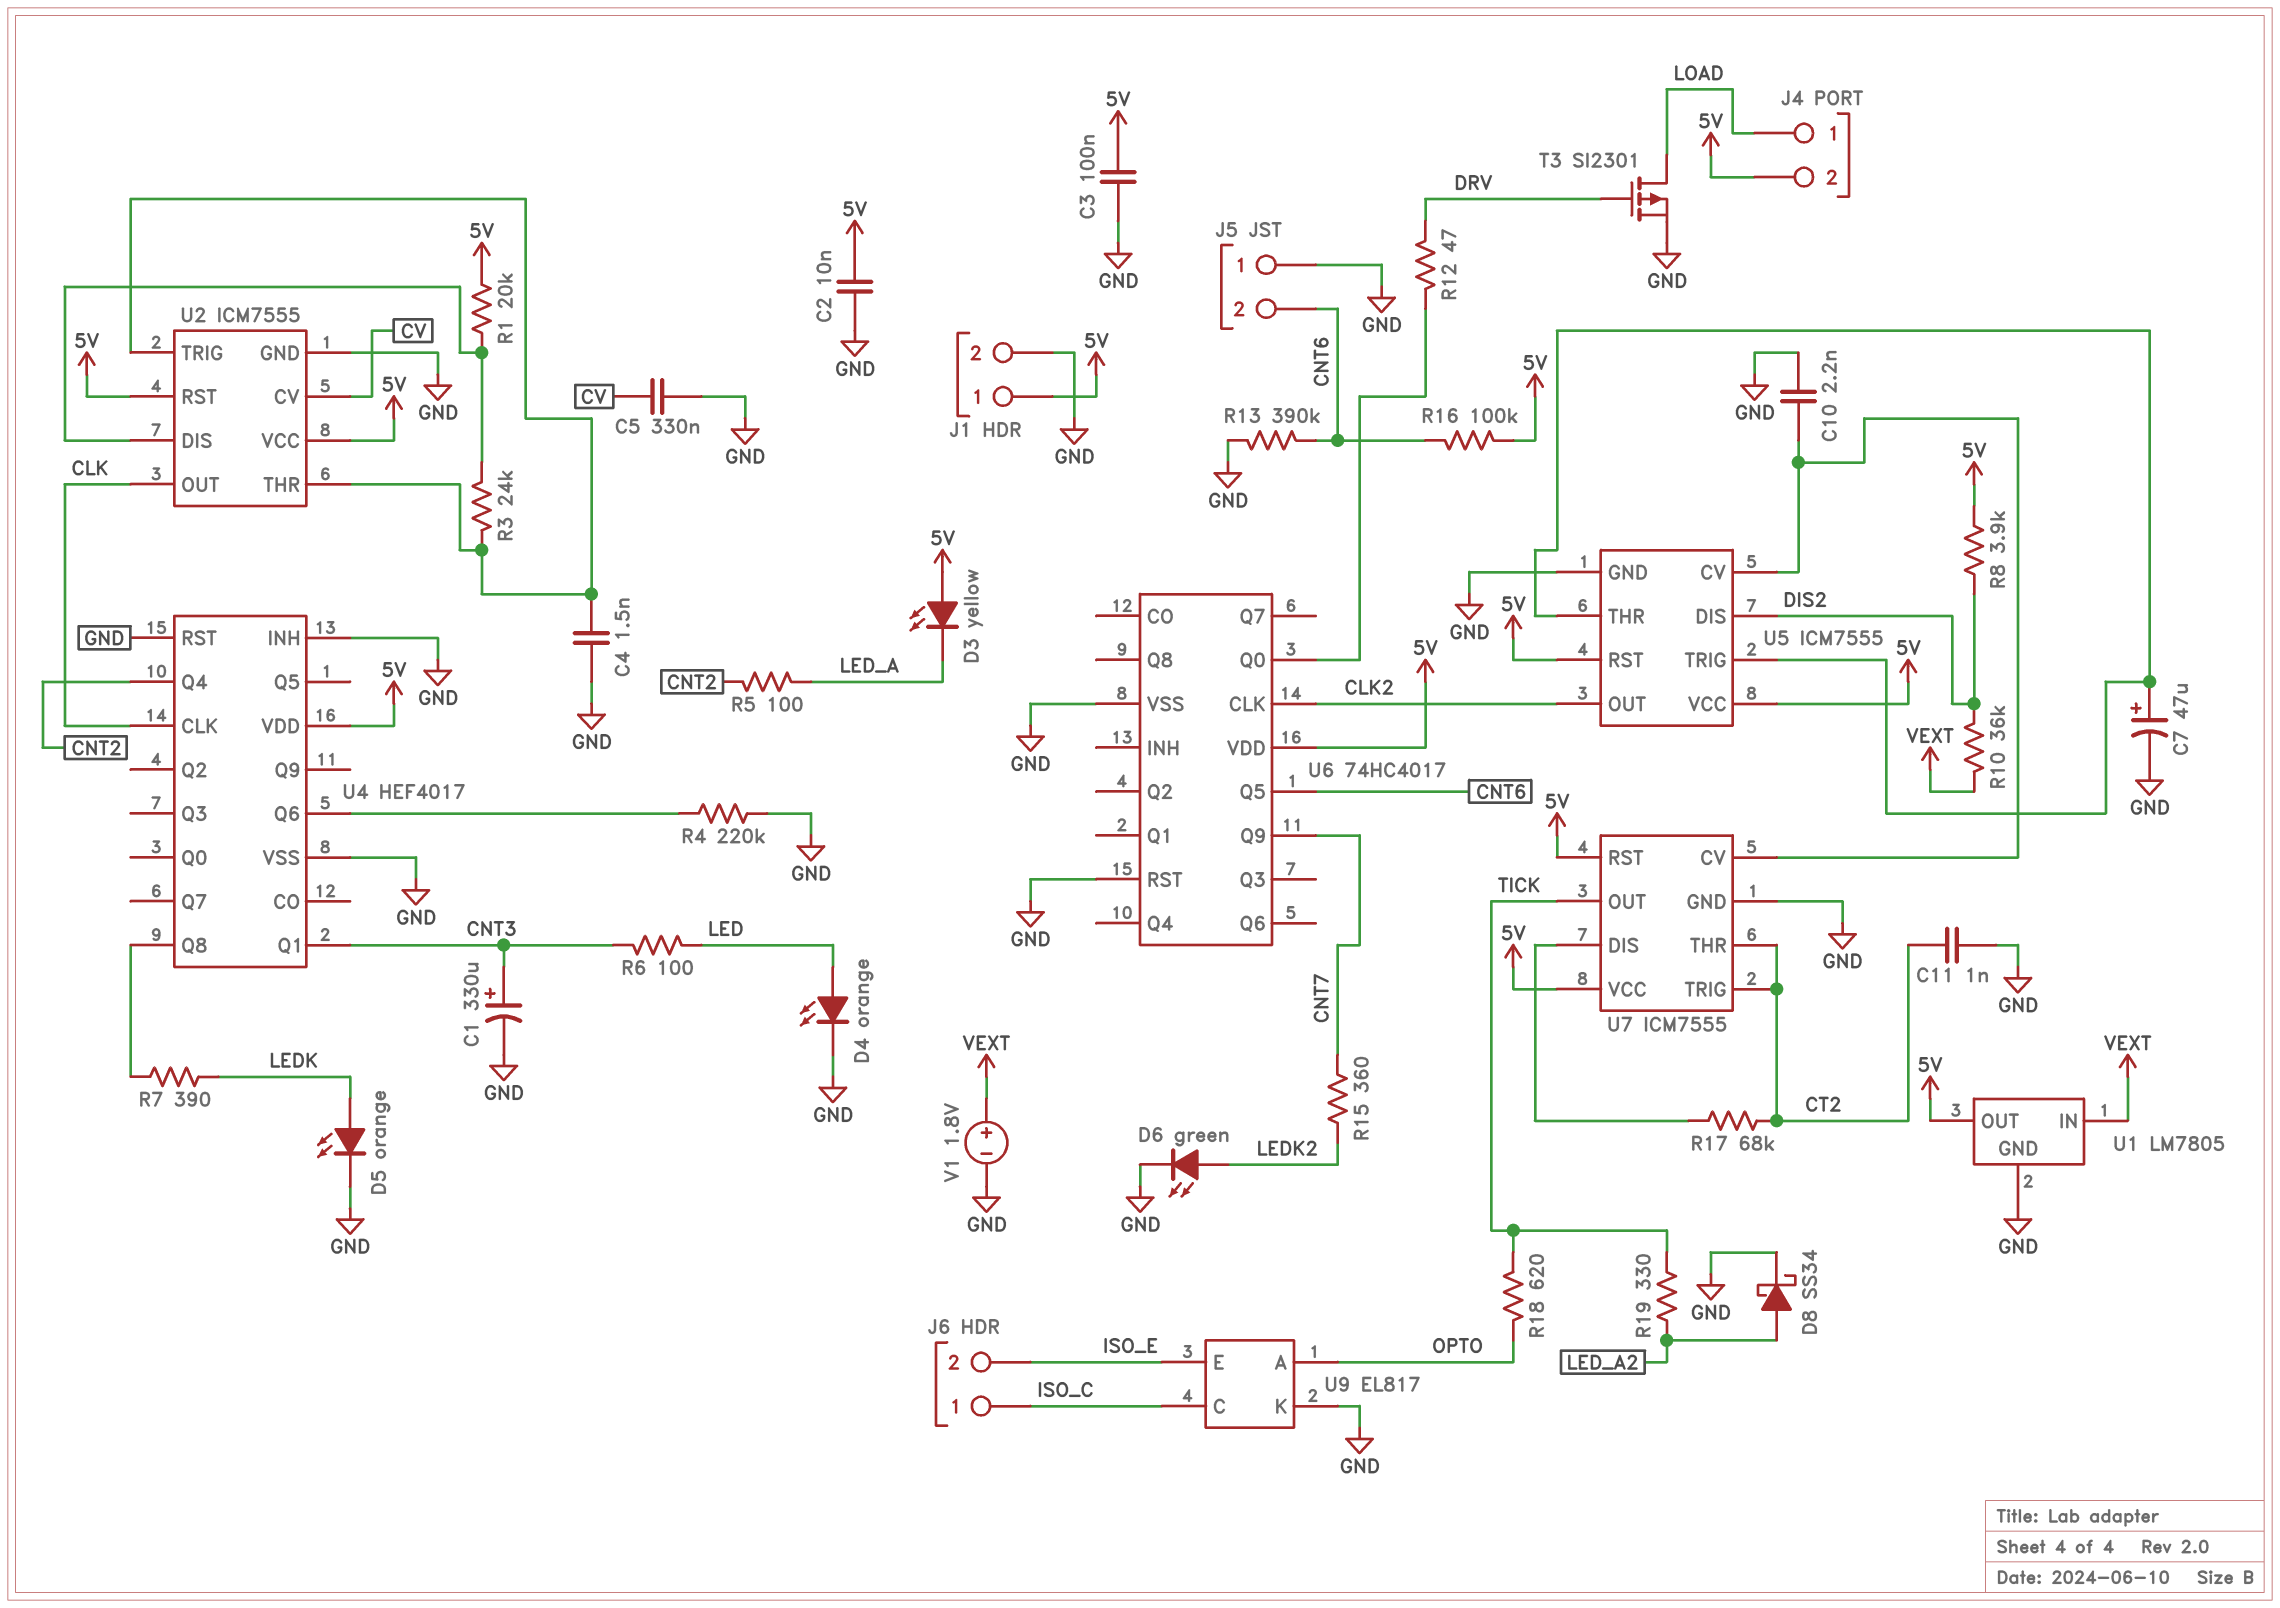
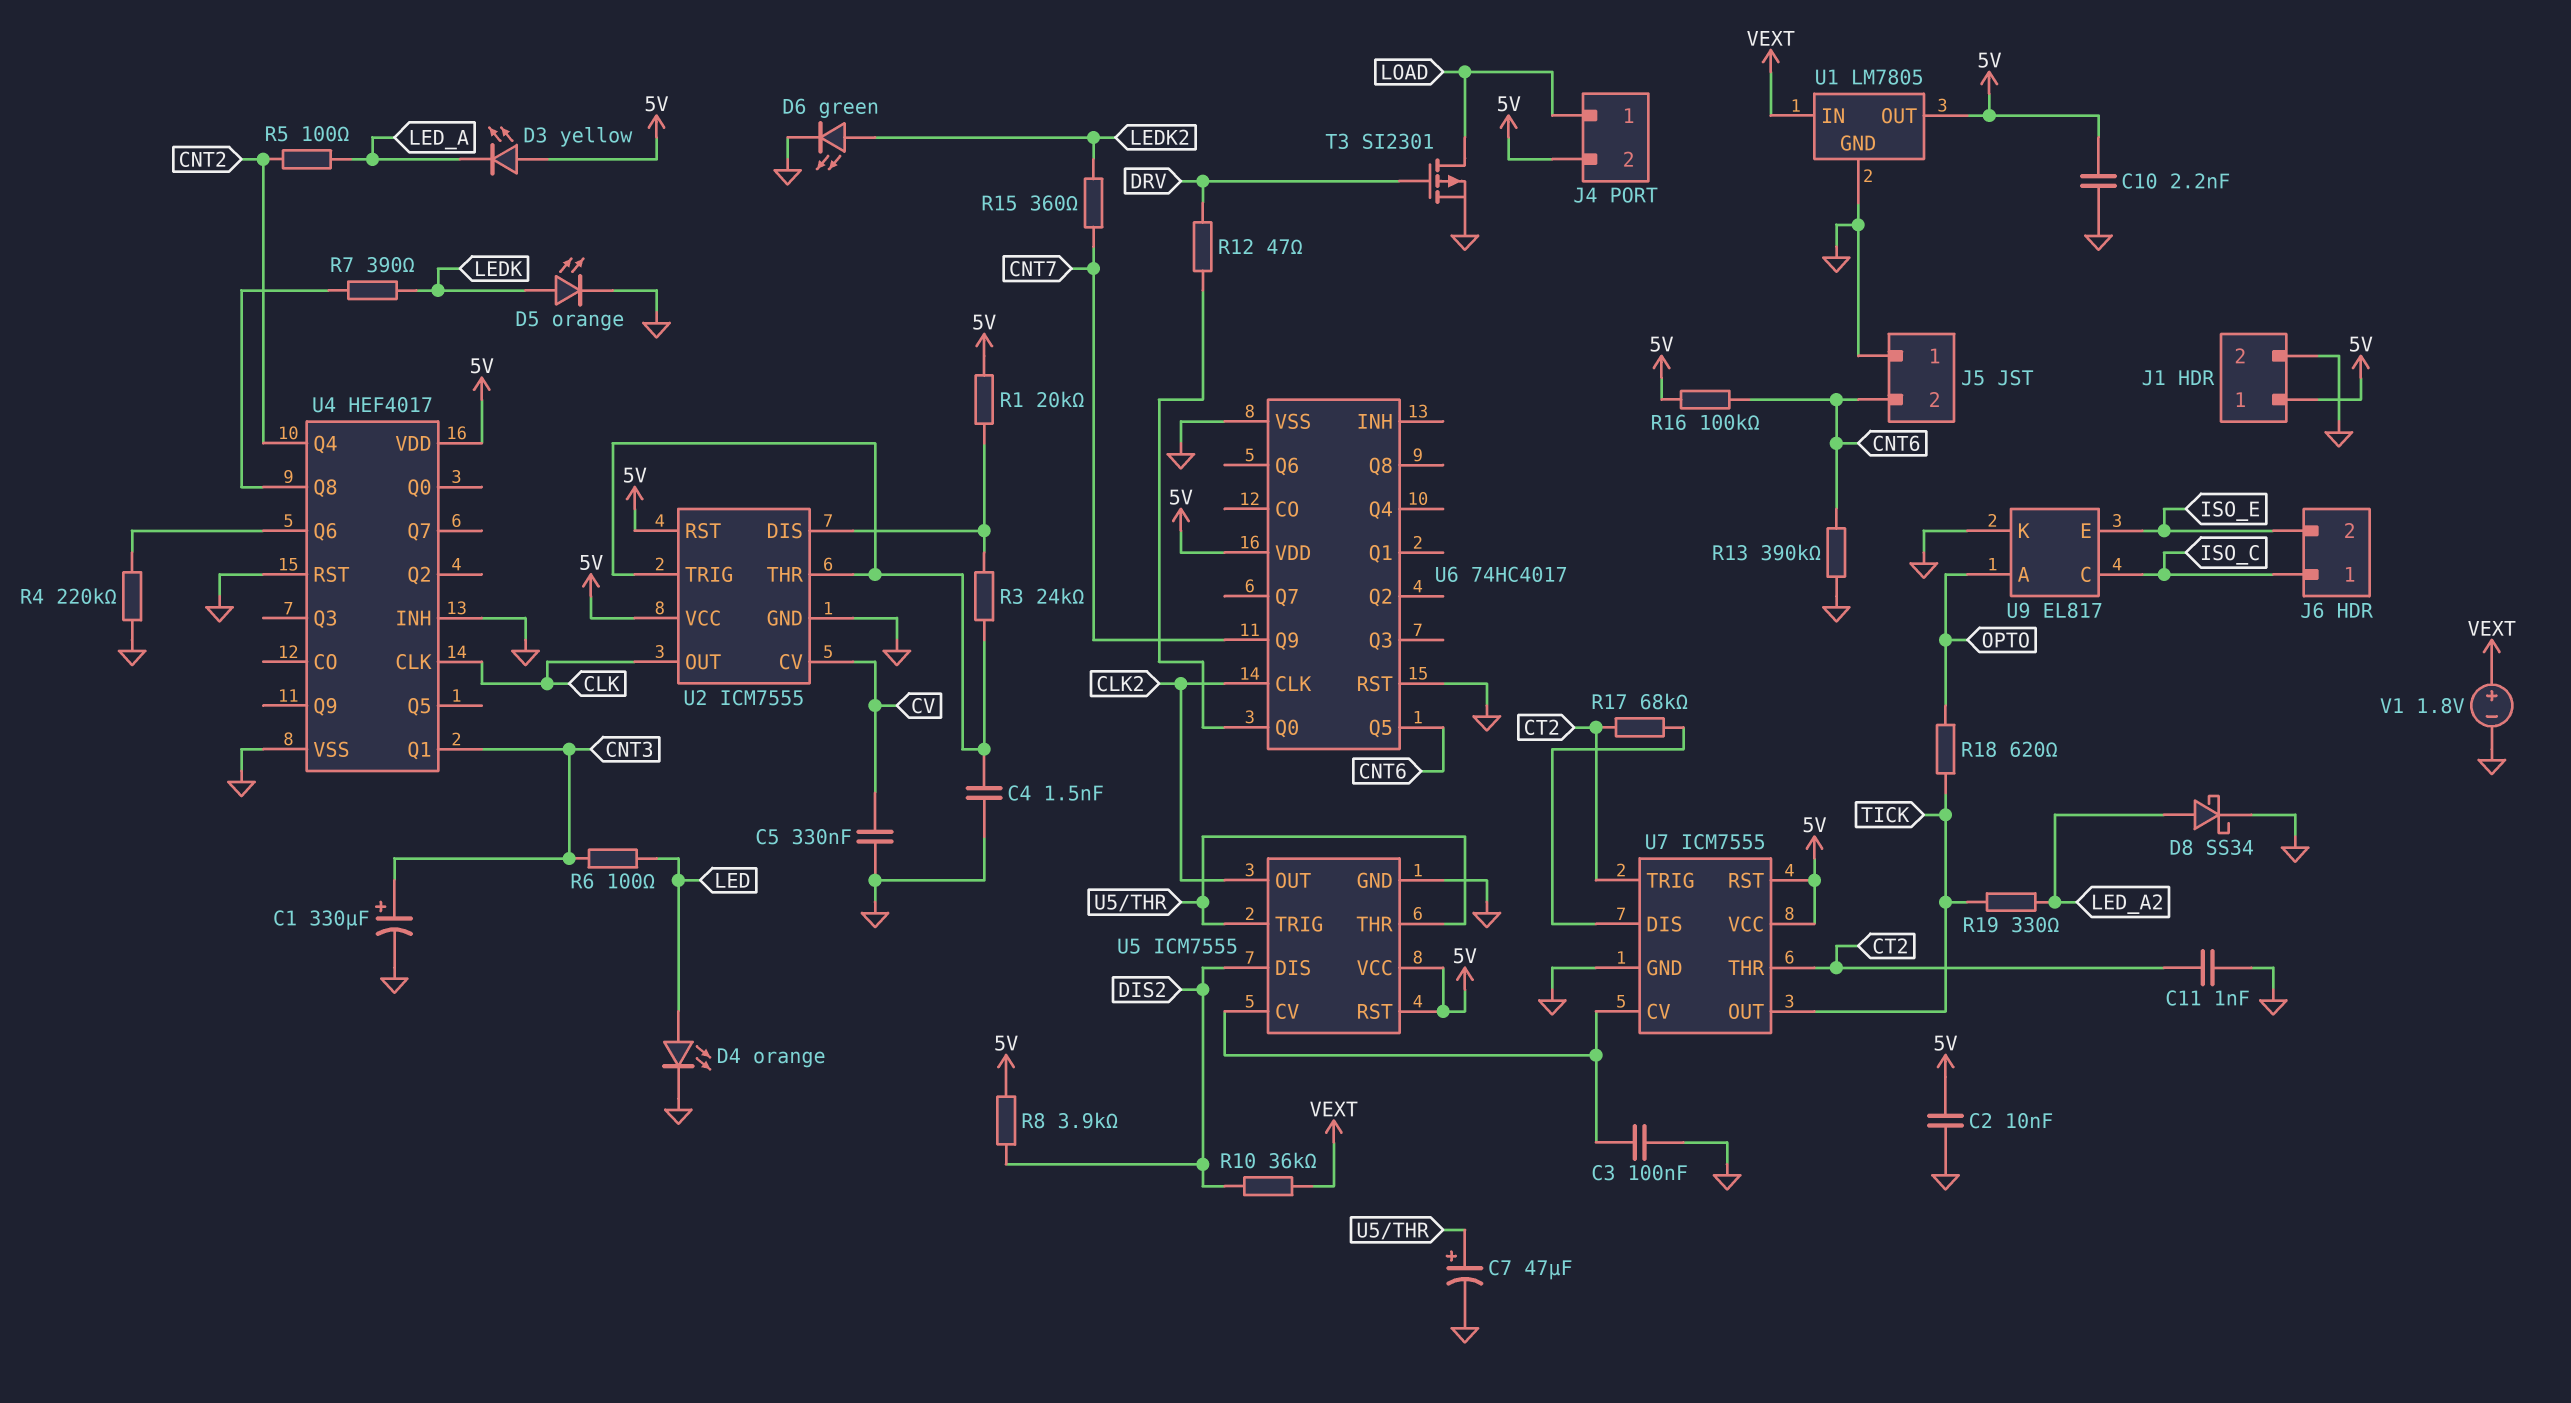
C3: 100nF (5V, GND) -> 100nF (GND, U5/CV)
C10: 2.2nF (GND, U5/CV) -> 2.2nF (5V, GND)

